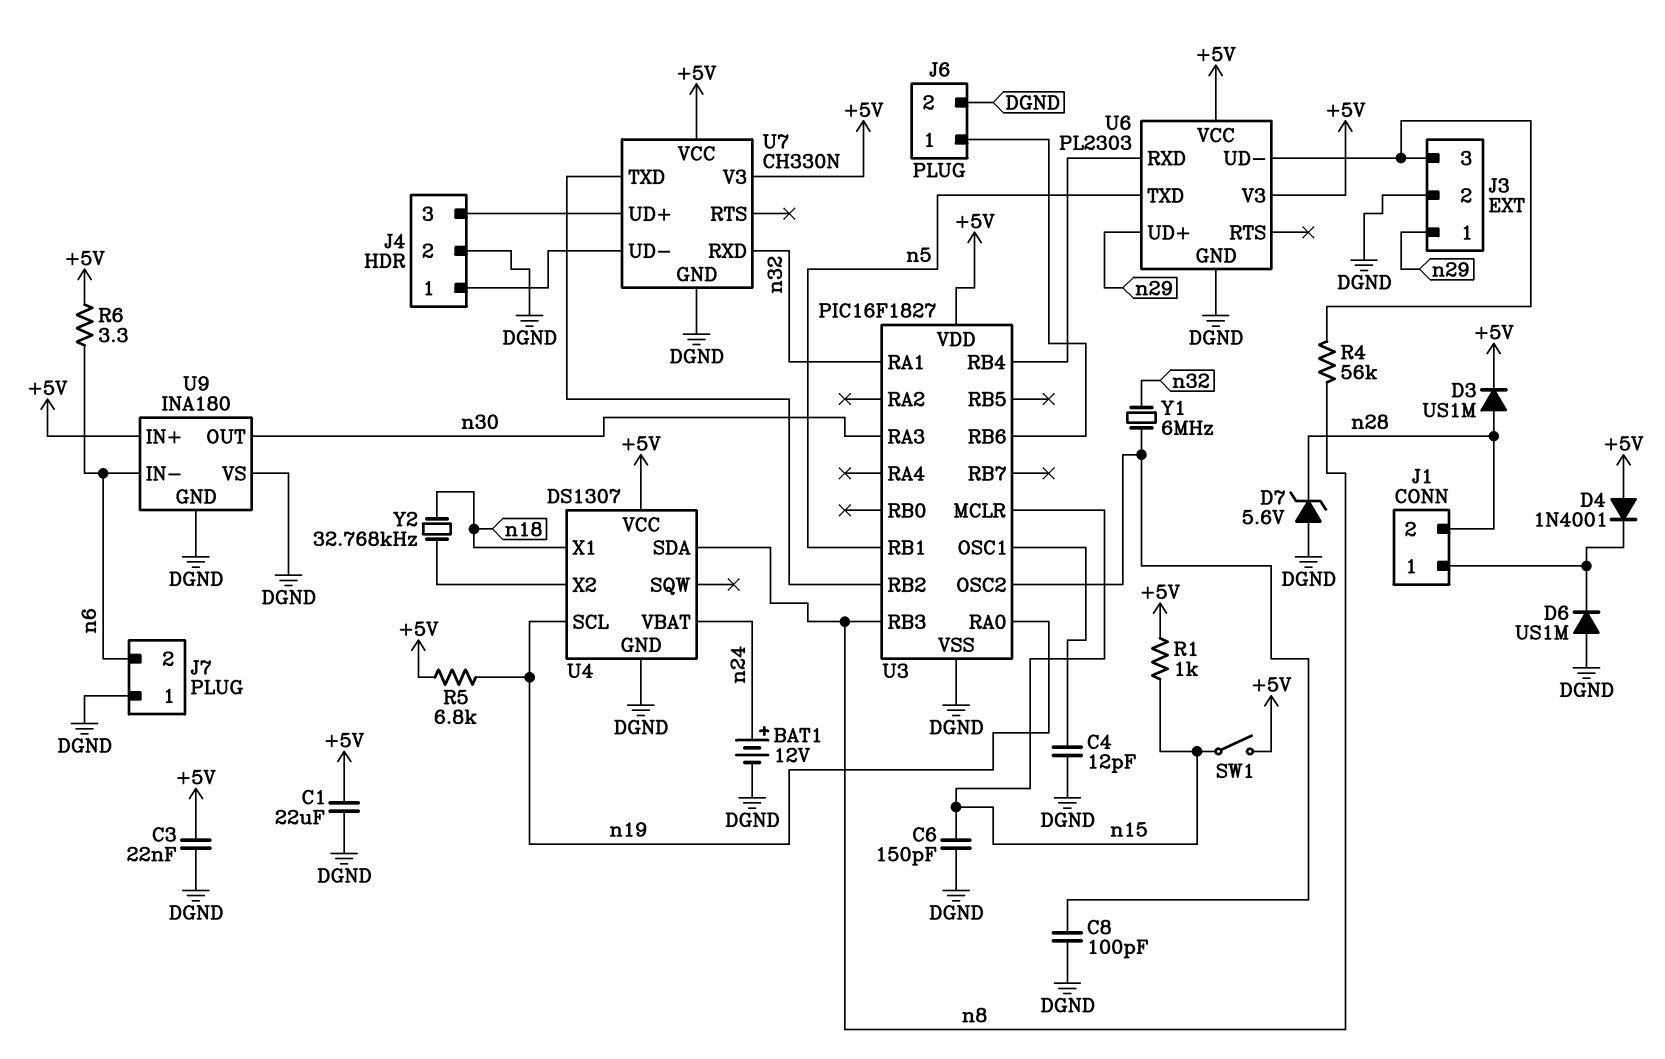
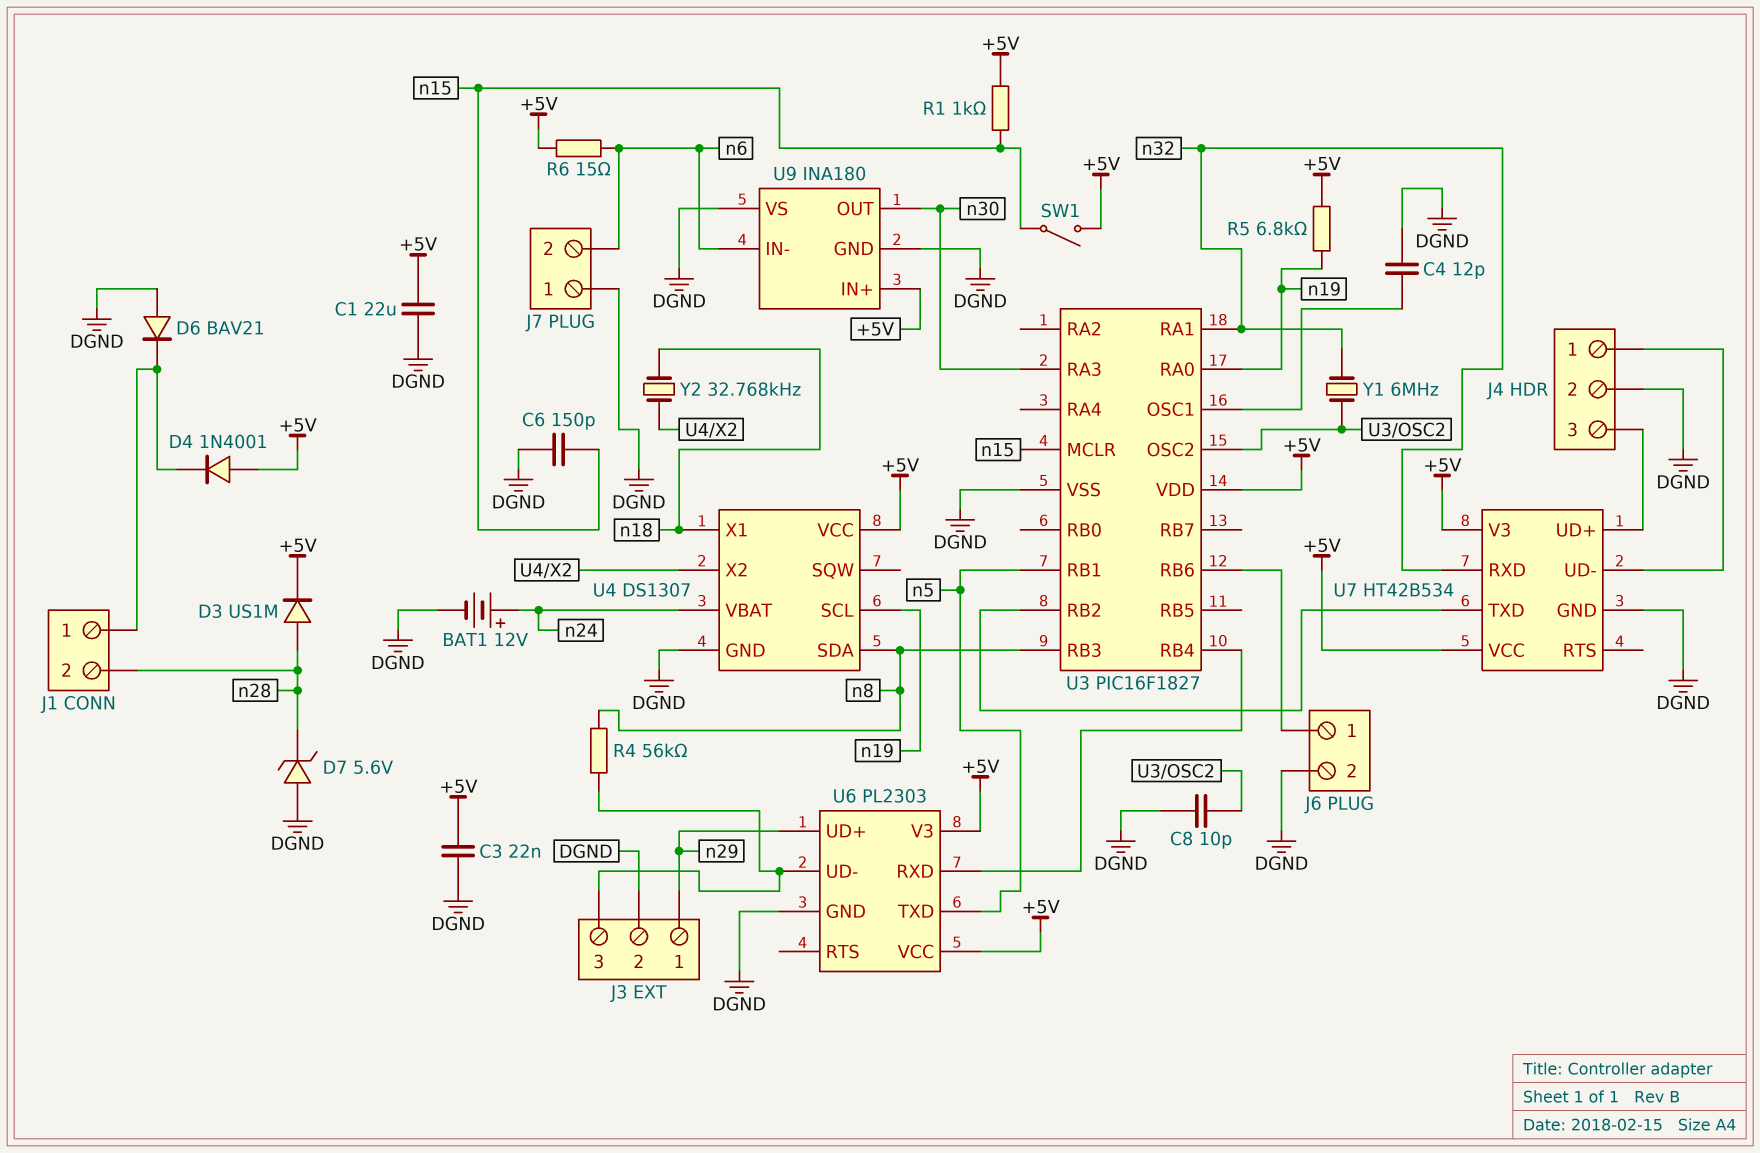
C8: 100pF (DGND, U3/OSC2) -> 10pF (DGND, U3/OSC2)
D6: diode US1M (A DGND, K J1/1) -> diode BAV21 (A DGND, K J1/1)
R6: 3.3 (+5V, n6) -> 15 (+5V, n6)
U7: CH330N -> HT42B534

